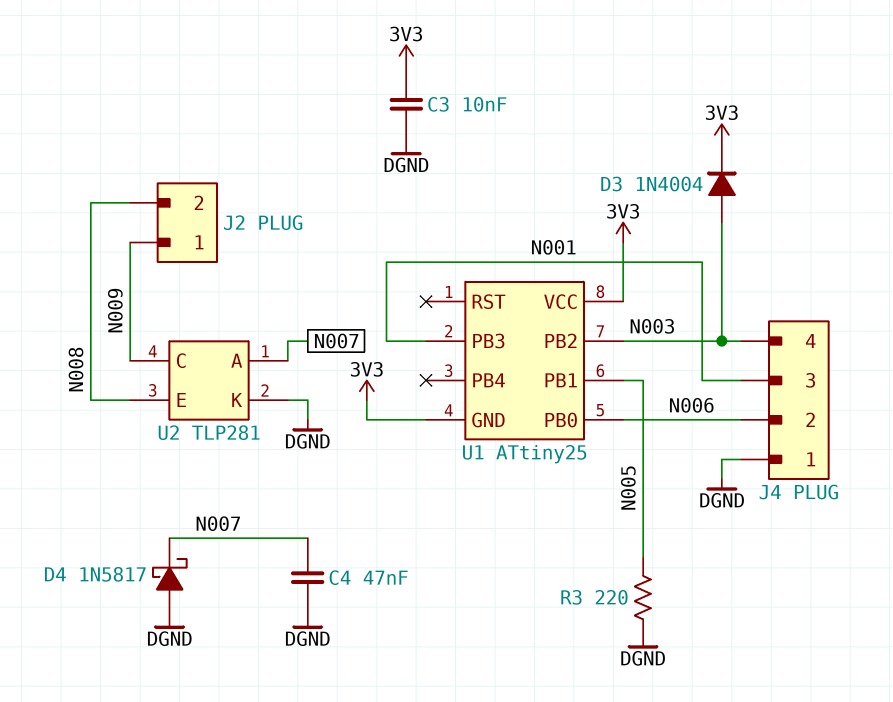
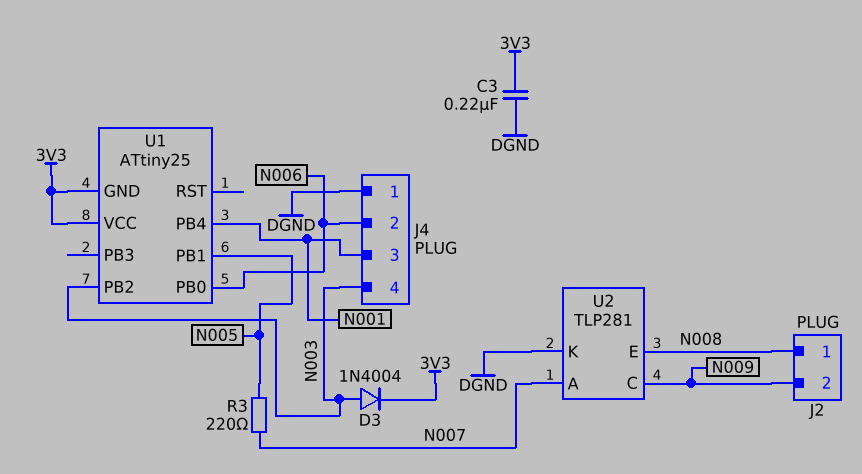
C3: 10nF (3V3, DGND) -> 220nF (3V3, DGND)
C4: 47nF (DGND, N007) -> none
D4: schottky 1N5817 (A DGND, K N007) -> none
J2 pin 1: N009 -> N008
J2 pin 2: N008 -> N009
R3: 220 (DGND, N005) -> 220 (N005, N007)
U1 pin PB3: N001 -> none
U1 pin PB4: none -> N001

